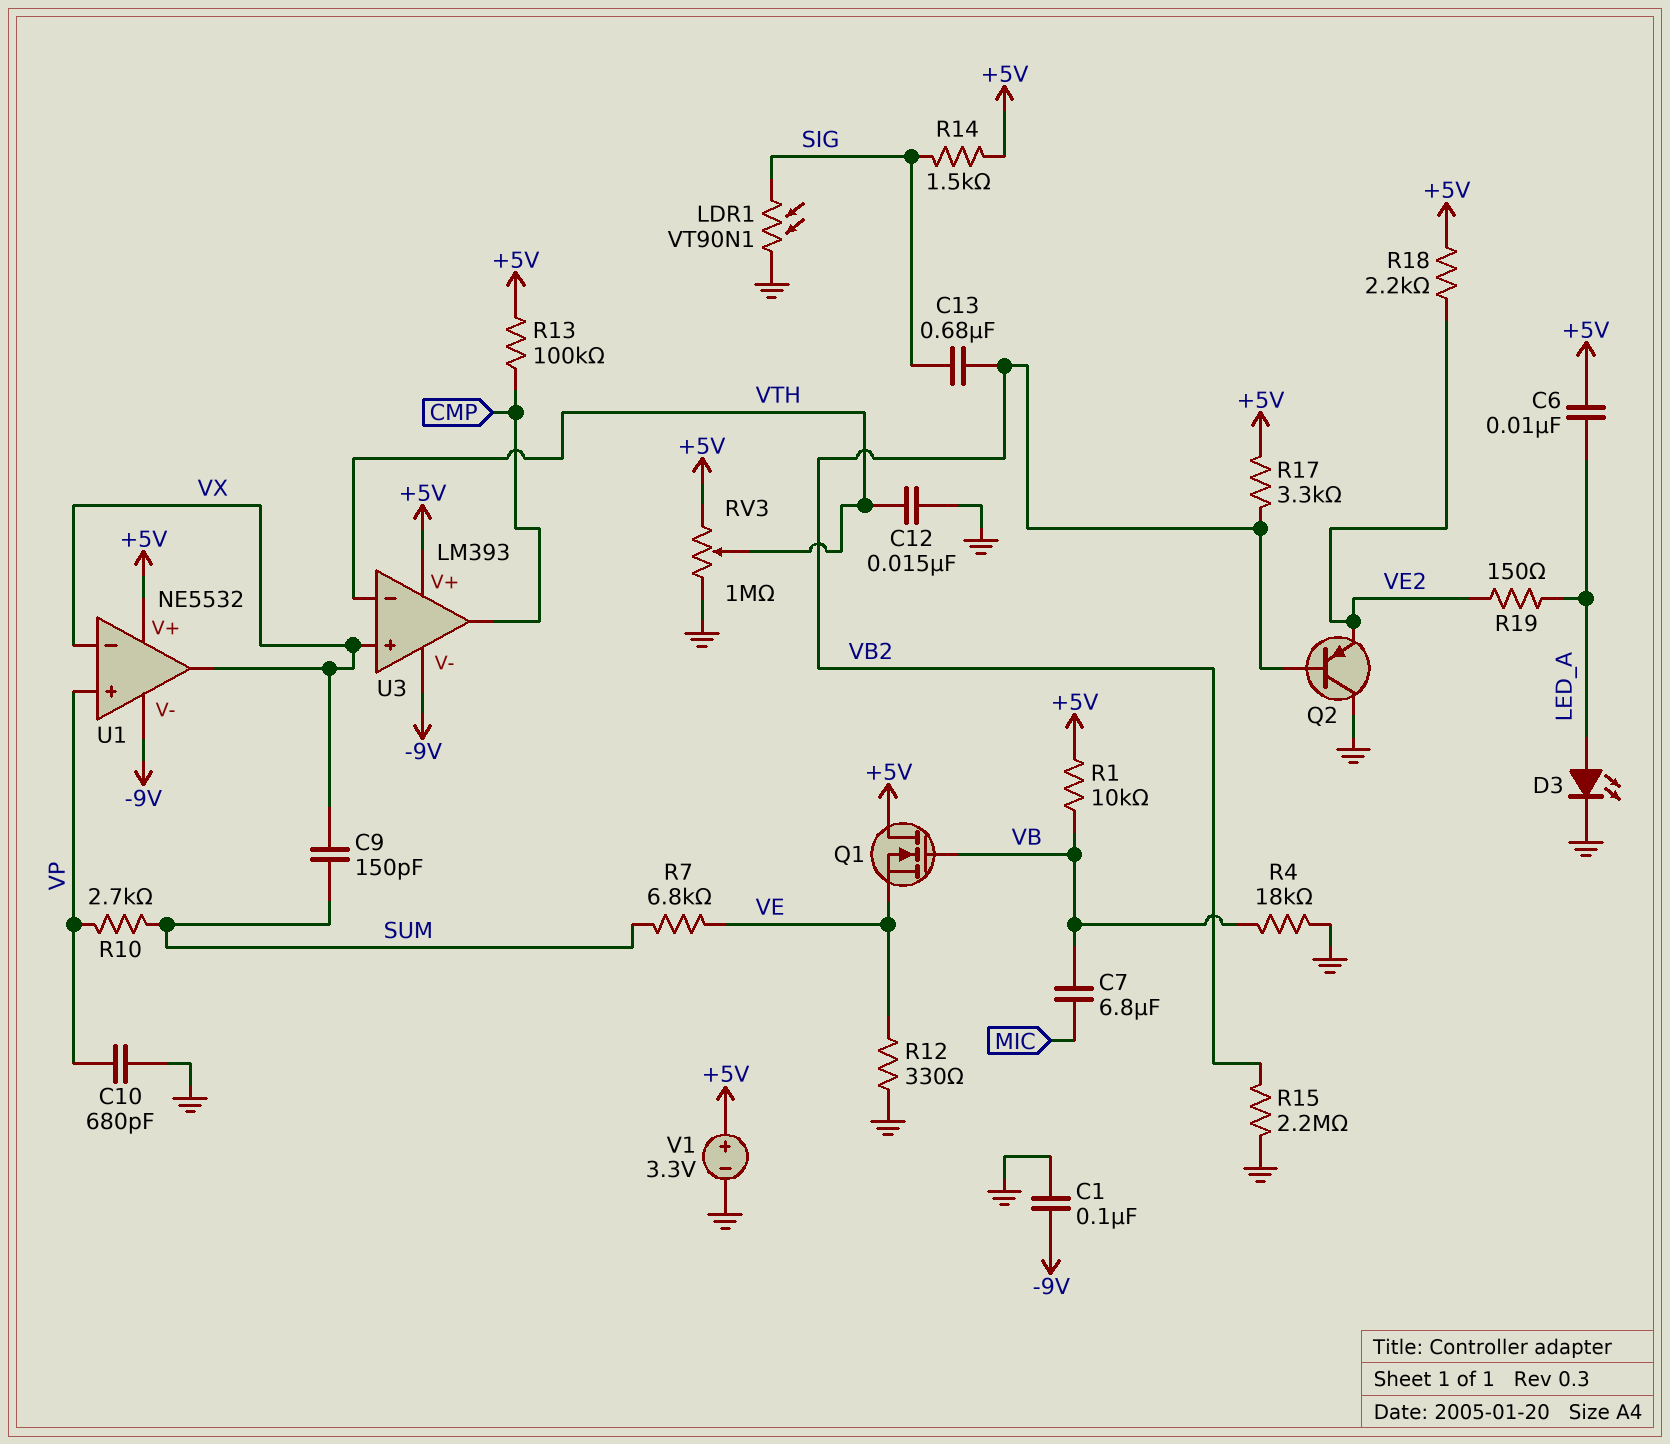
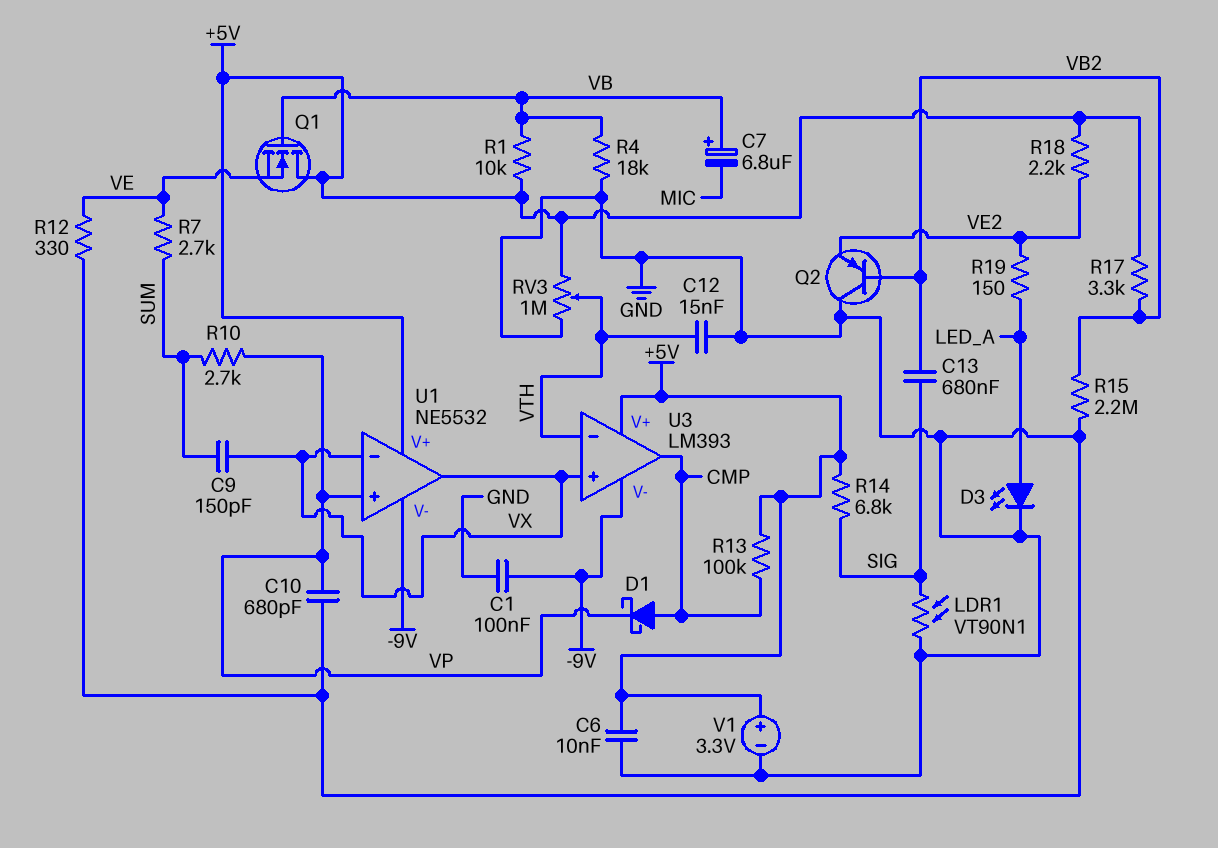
C6: 10nF (+5V, LED_A) -> 10nF (+5V, GND)
C7: 6.8uF (MIC, VB) -> 6.8uF (plus VB, minus MIC)
D1: none -> schottky (A CMP, K VP)
R7: 6.8k (SUM, VE) -> 2.7k (SUM, VE)
R14: 1.5k (+5V, SIG) -> 6.8k (+5V, SIG)

